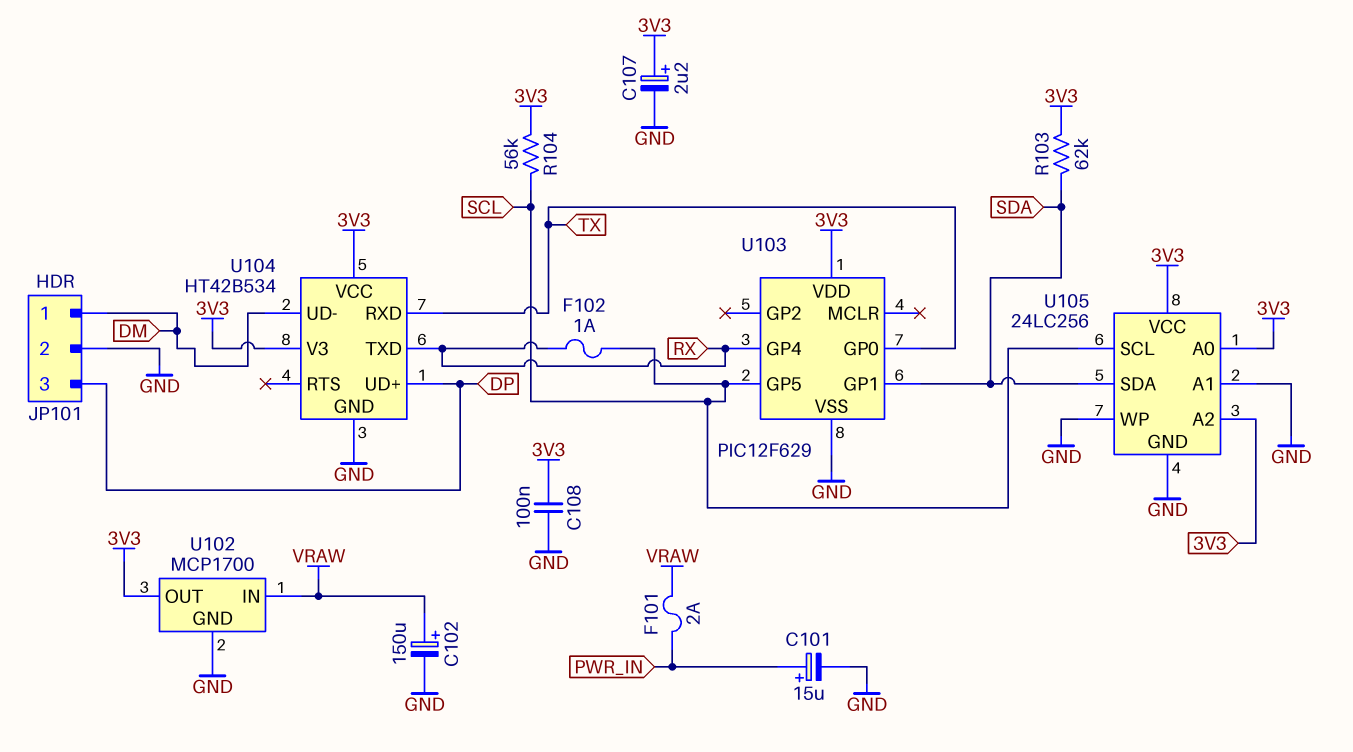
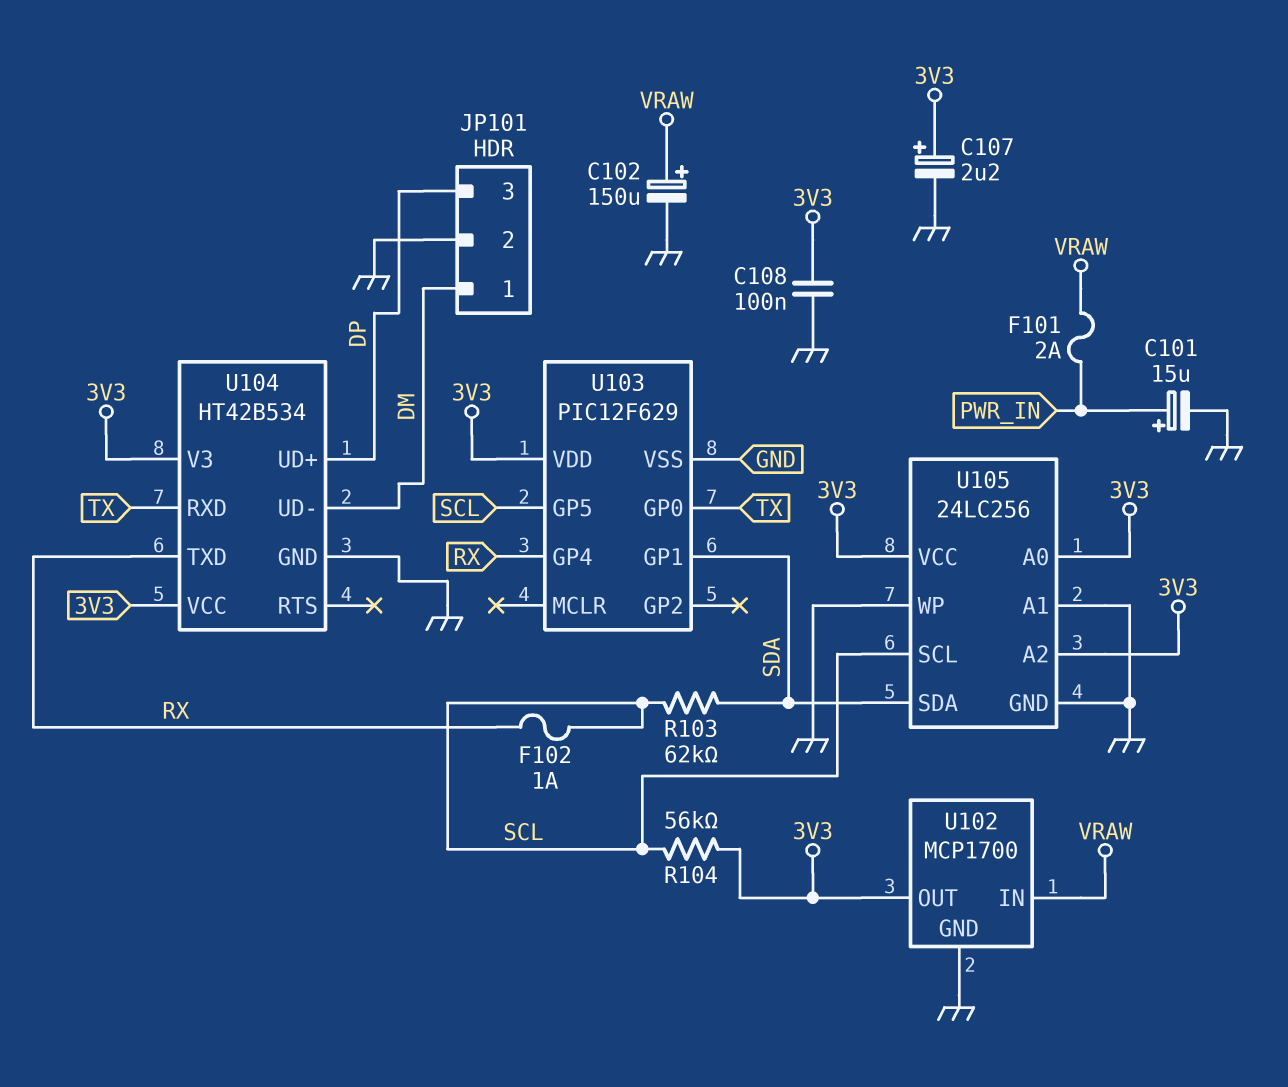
R103: 62k (3V3, SDA) -> 62k (SCL, SDA)

